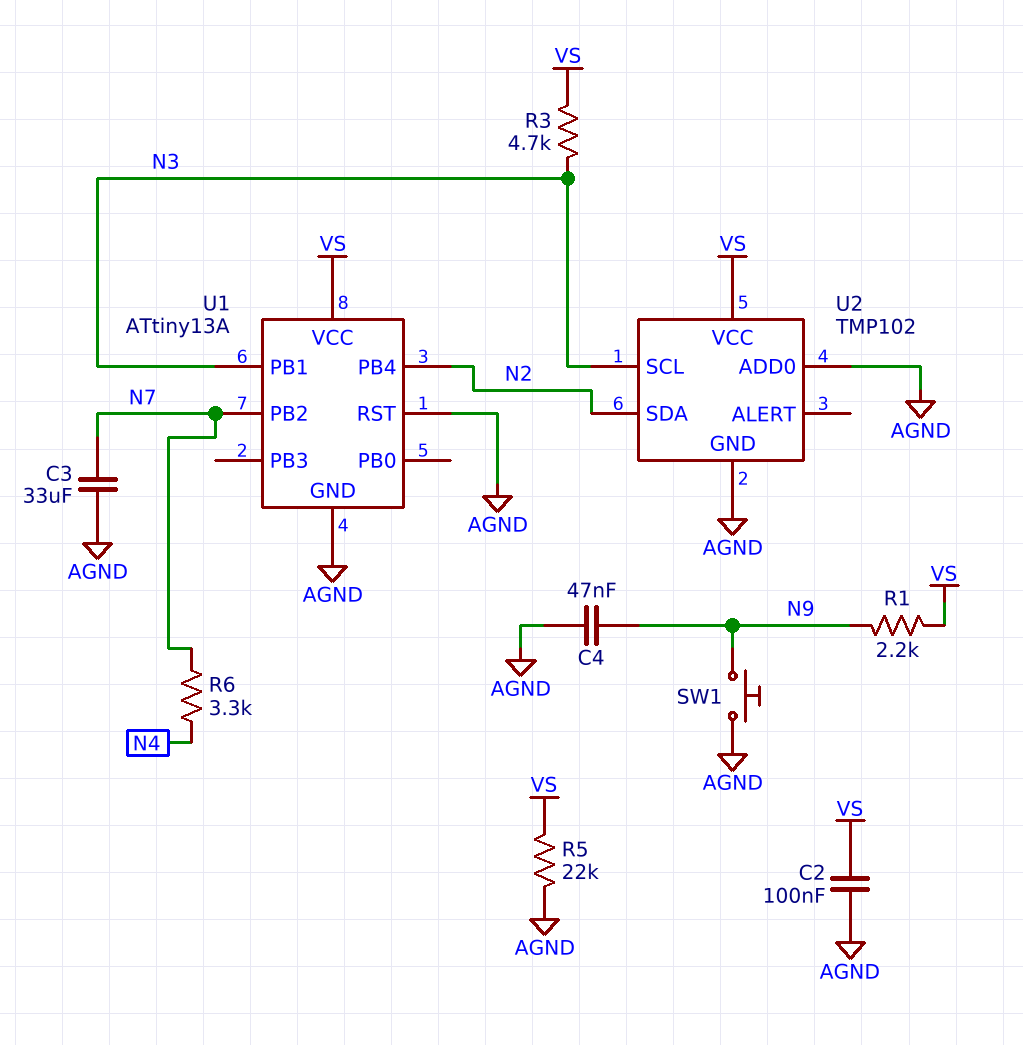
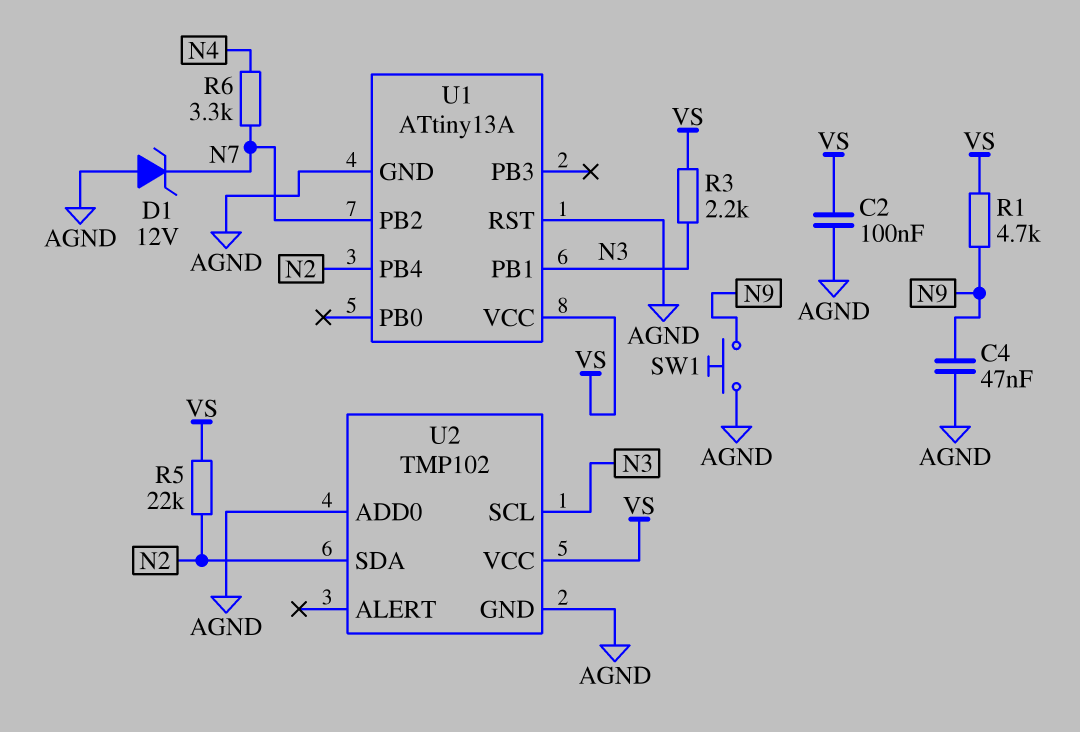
C3: 33uF (AGND, N7) -> none
D1: none -> zener 12V (A AGND, K N7)
R1: 2.2k (N9, VS) -> 4.7k (N9, VS)
R3: 4.7k (N3, VS) -> 2.2k (N3, VS)
R5: 22k (AGND, VS) -> 22k (N2, VS)

